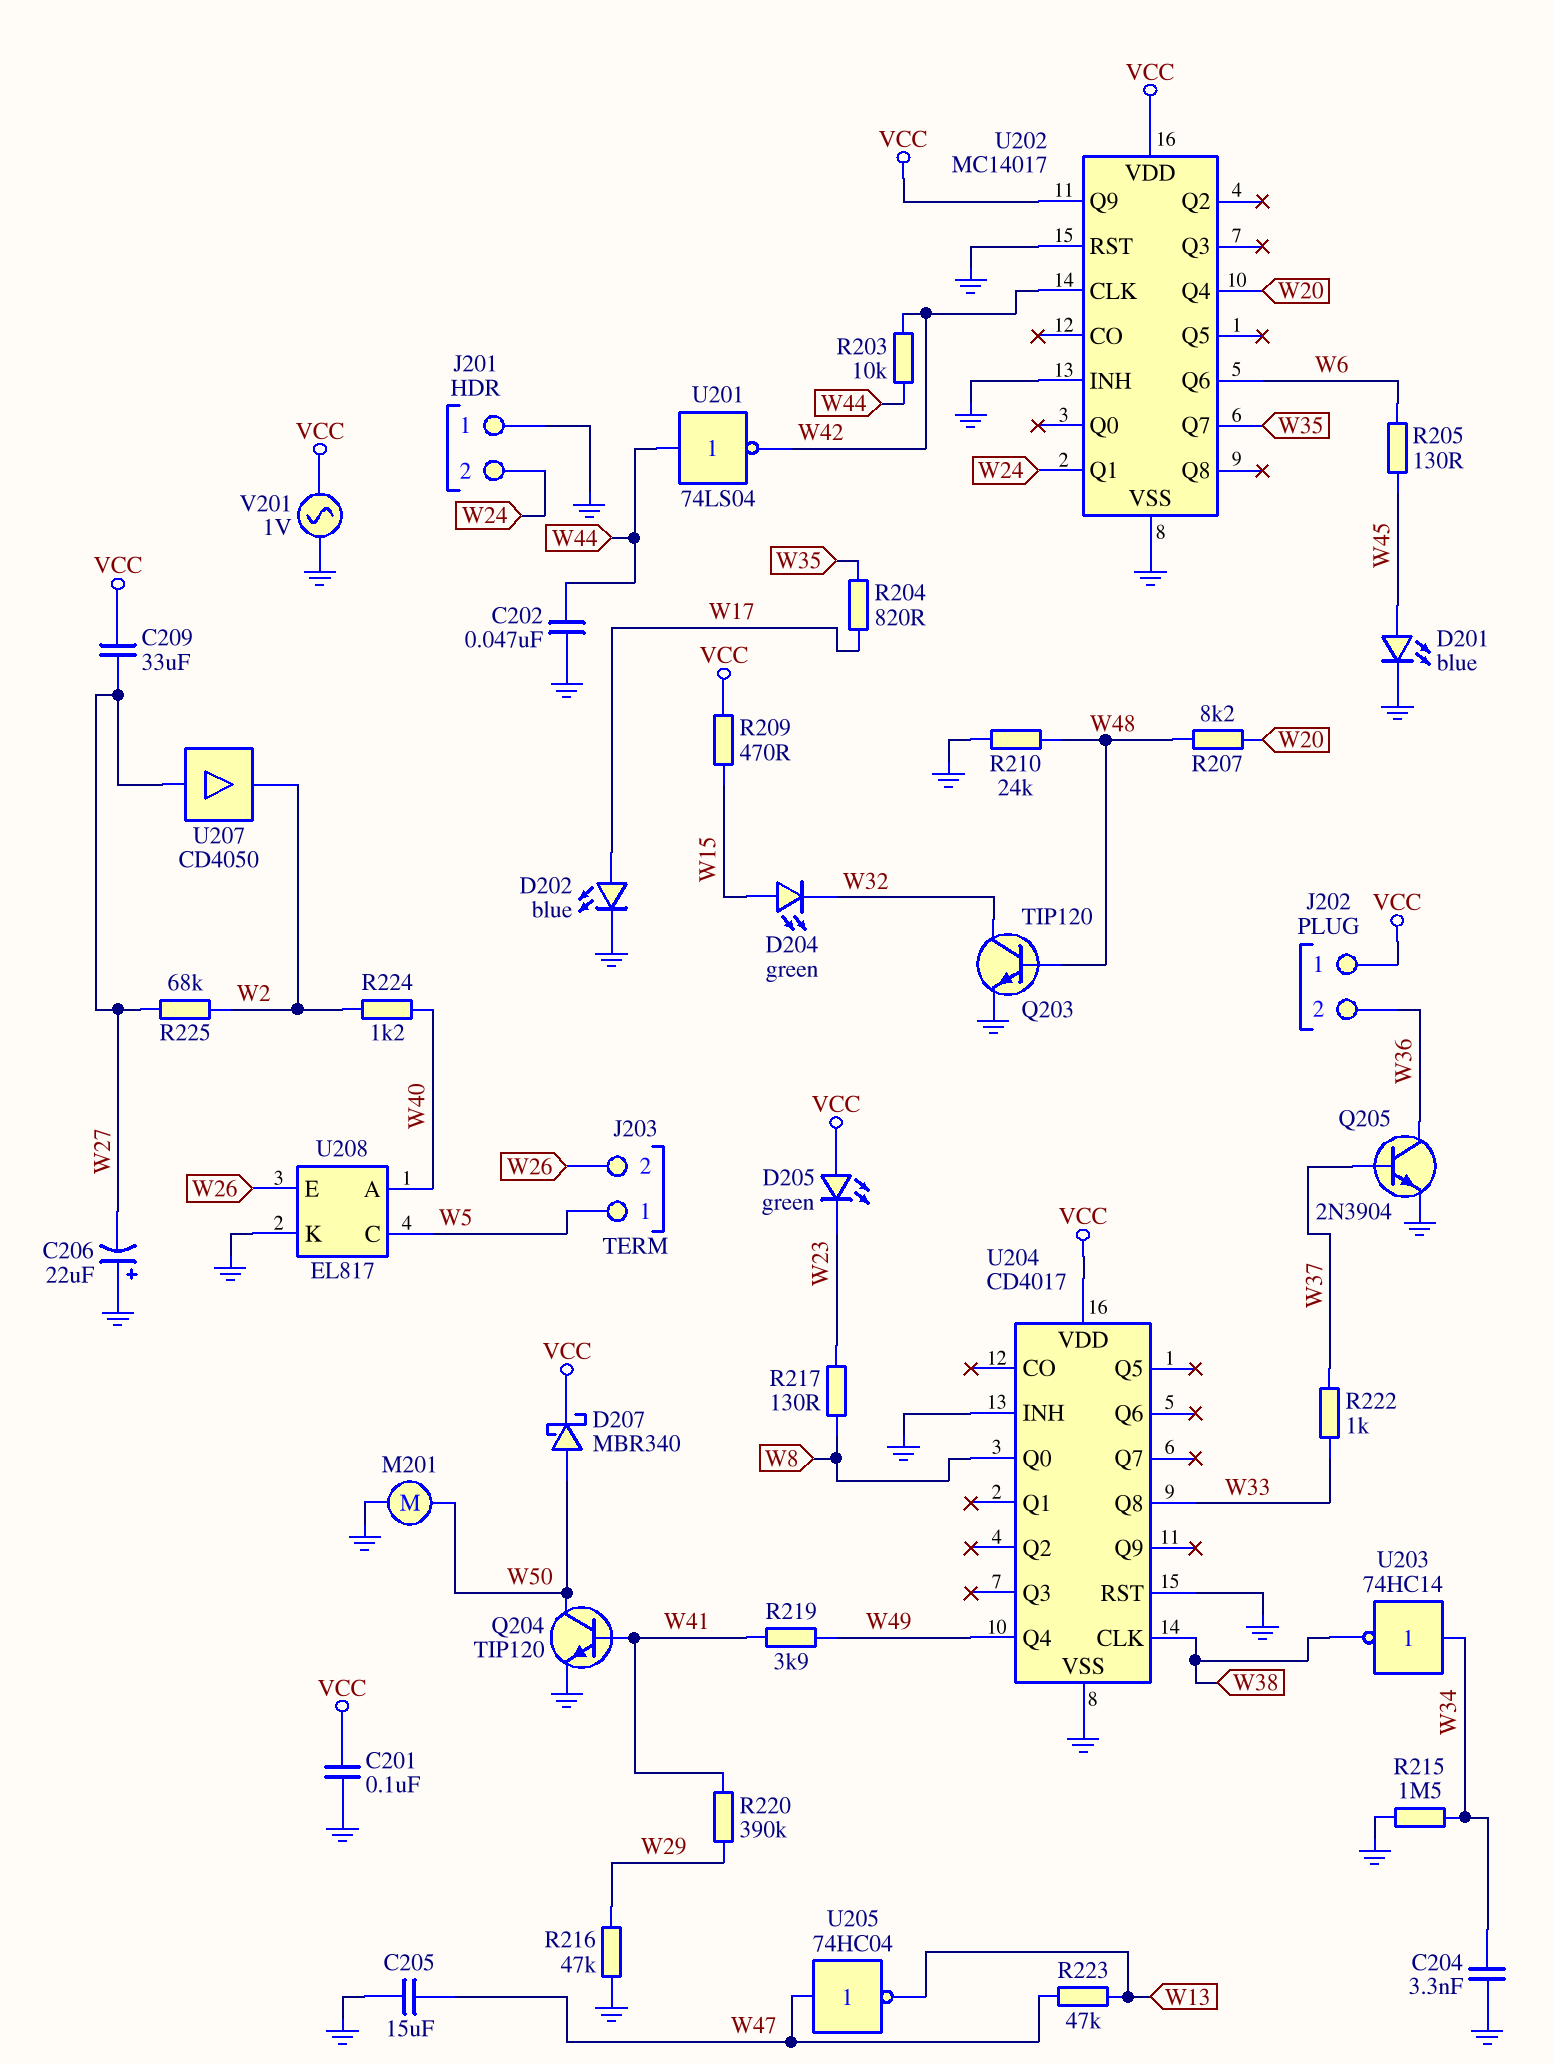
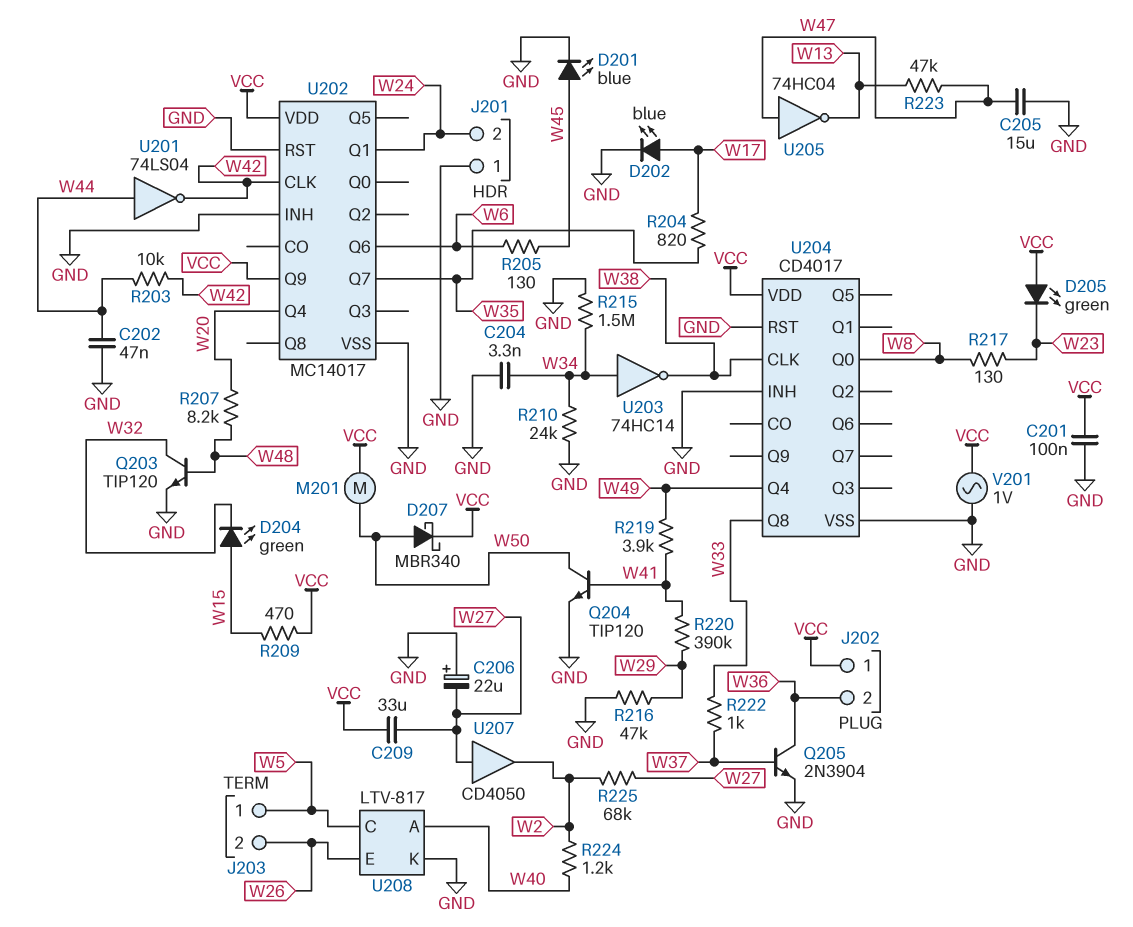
M201: motor (GND, W50) -> motor (VCC, W50)
R210: 24k (GND, W48) -> 24k (GND, W34)
U208: EL817 -> LTV-817

